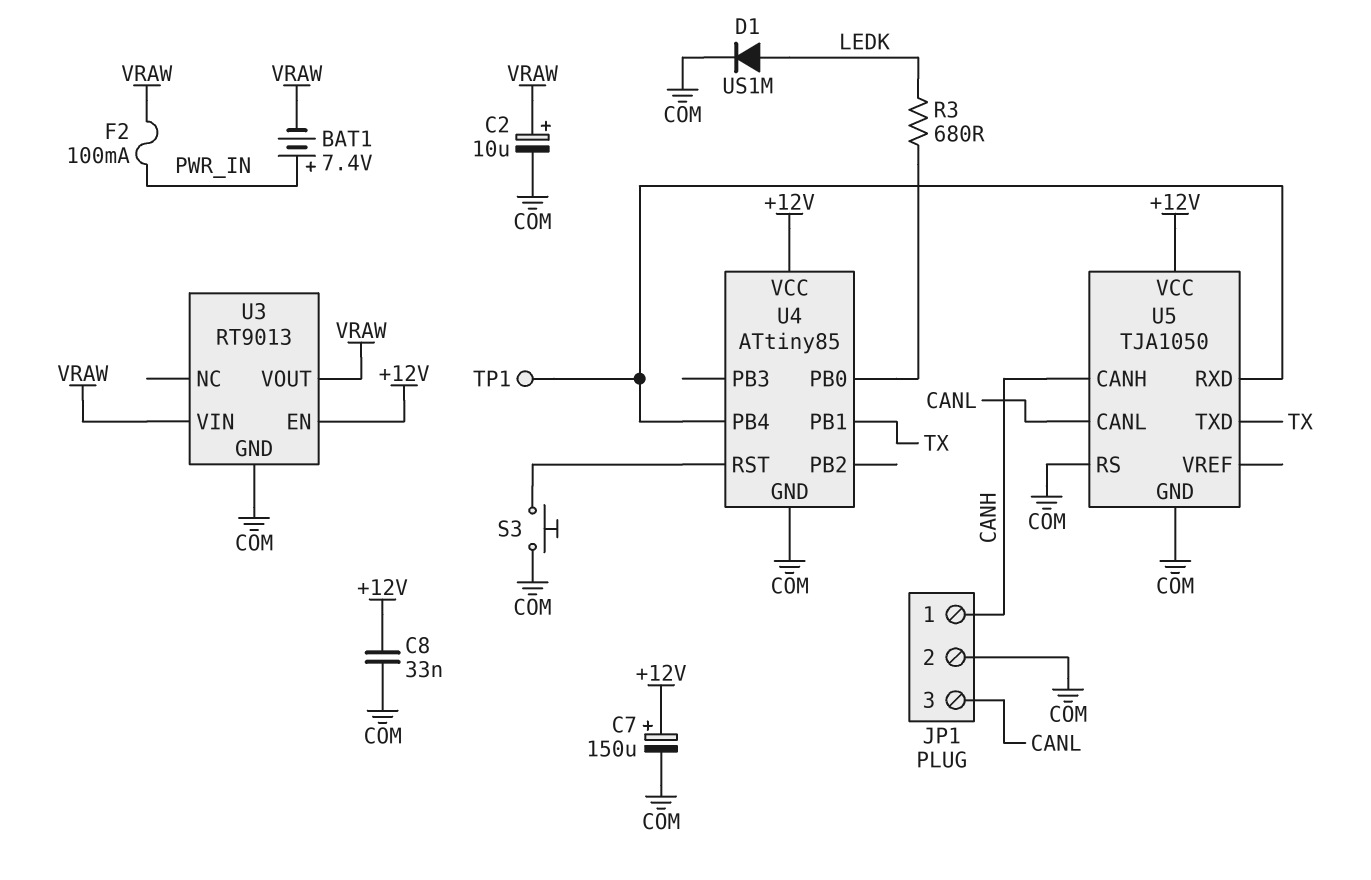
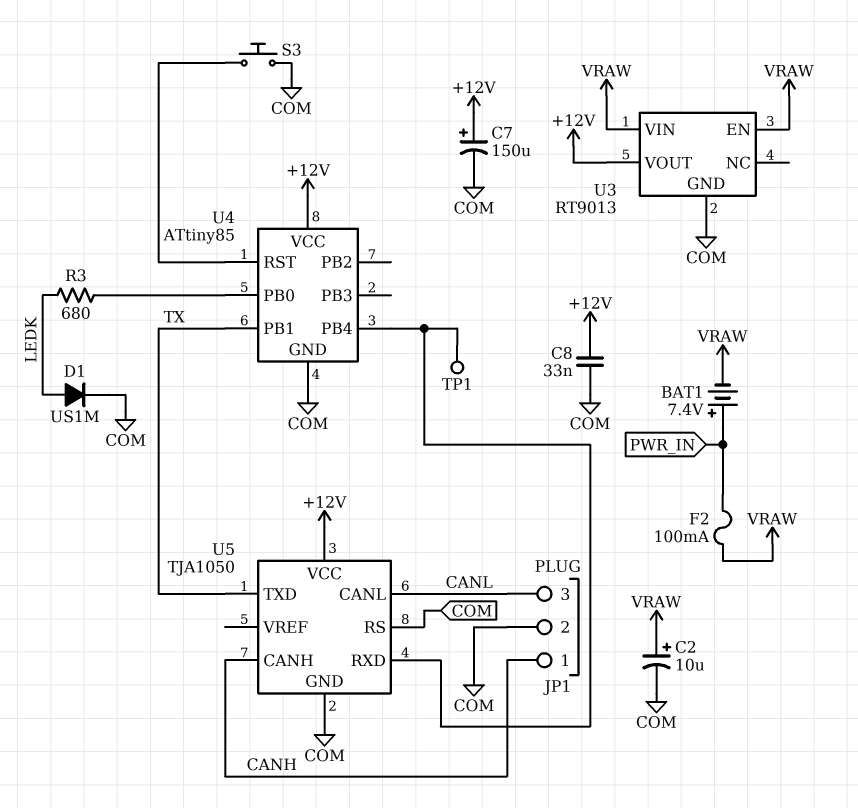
U3 pin EN: +12V -> VRAW
U3 pin VOUT: VRAW -> +12V

